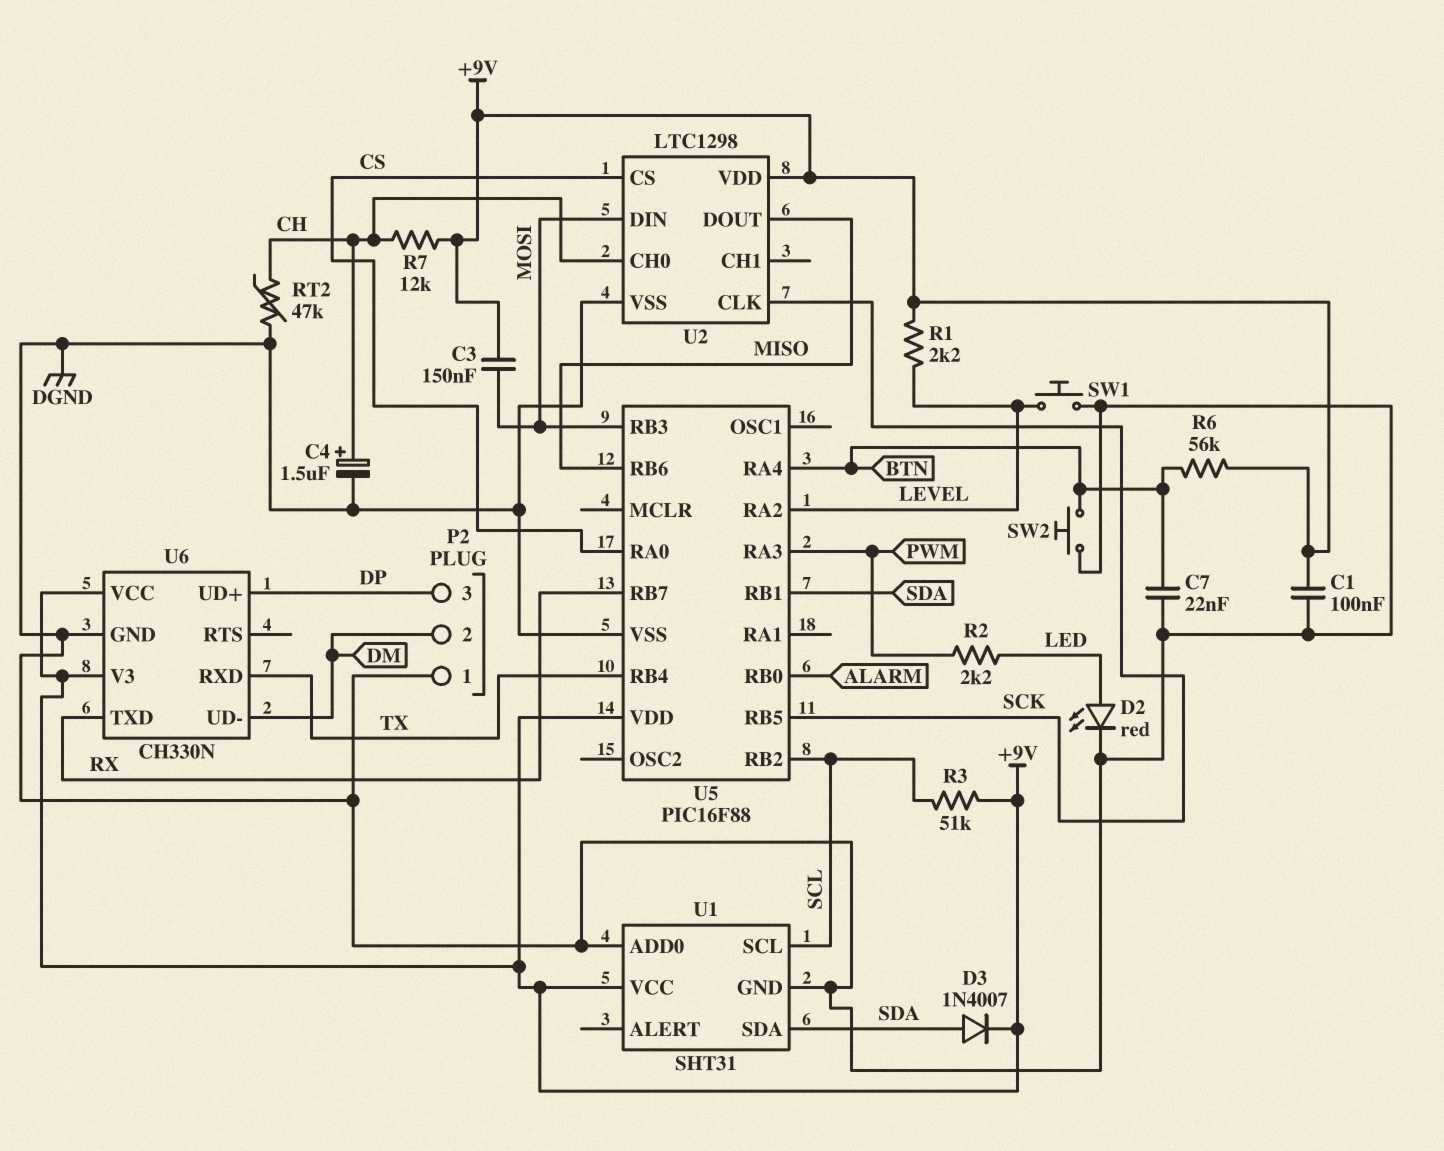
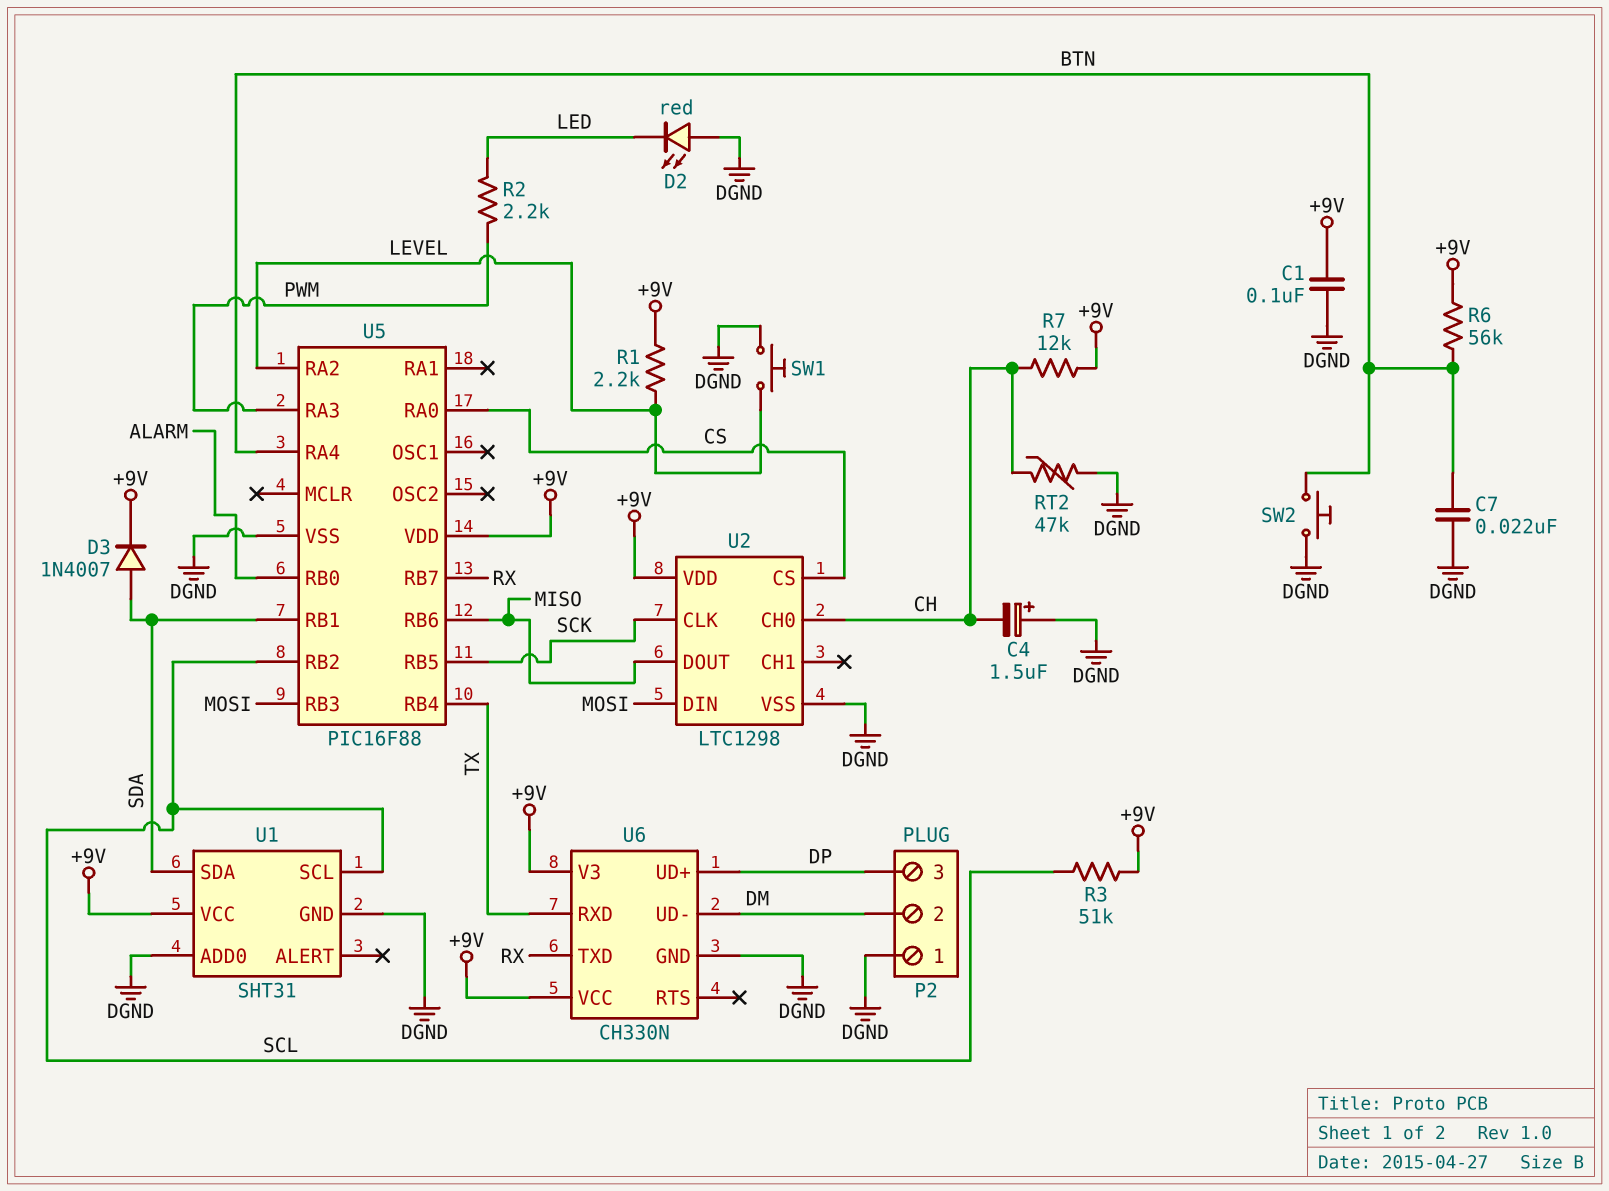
C3: 150nF (+9V, MOSI) -> none
C4: 1.5uF (plus CH, minus DGND) -> 1.5uF (plus DGND, minus CH)
D2: LED red (A LED, K DGND) -> LED red (A DGND, K LED)

